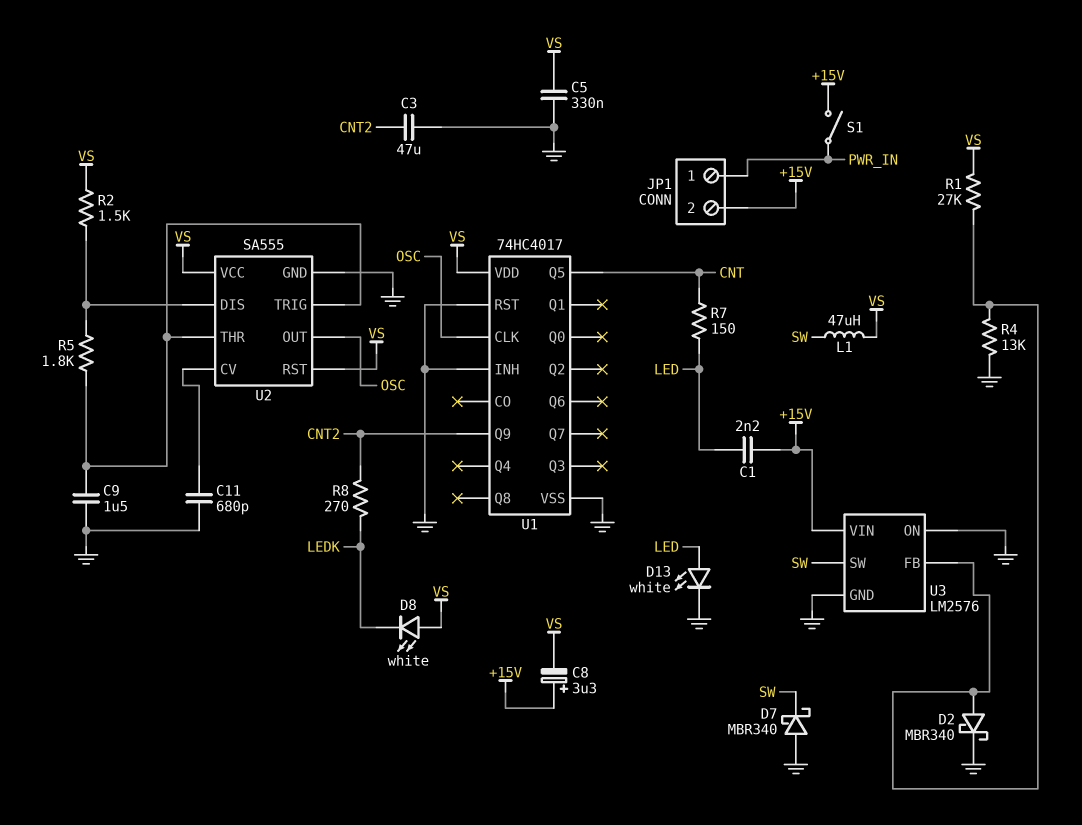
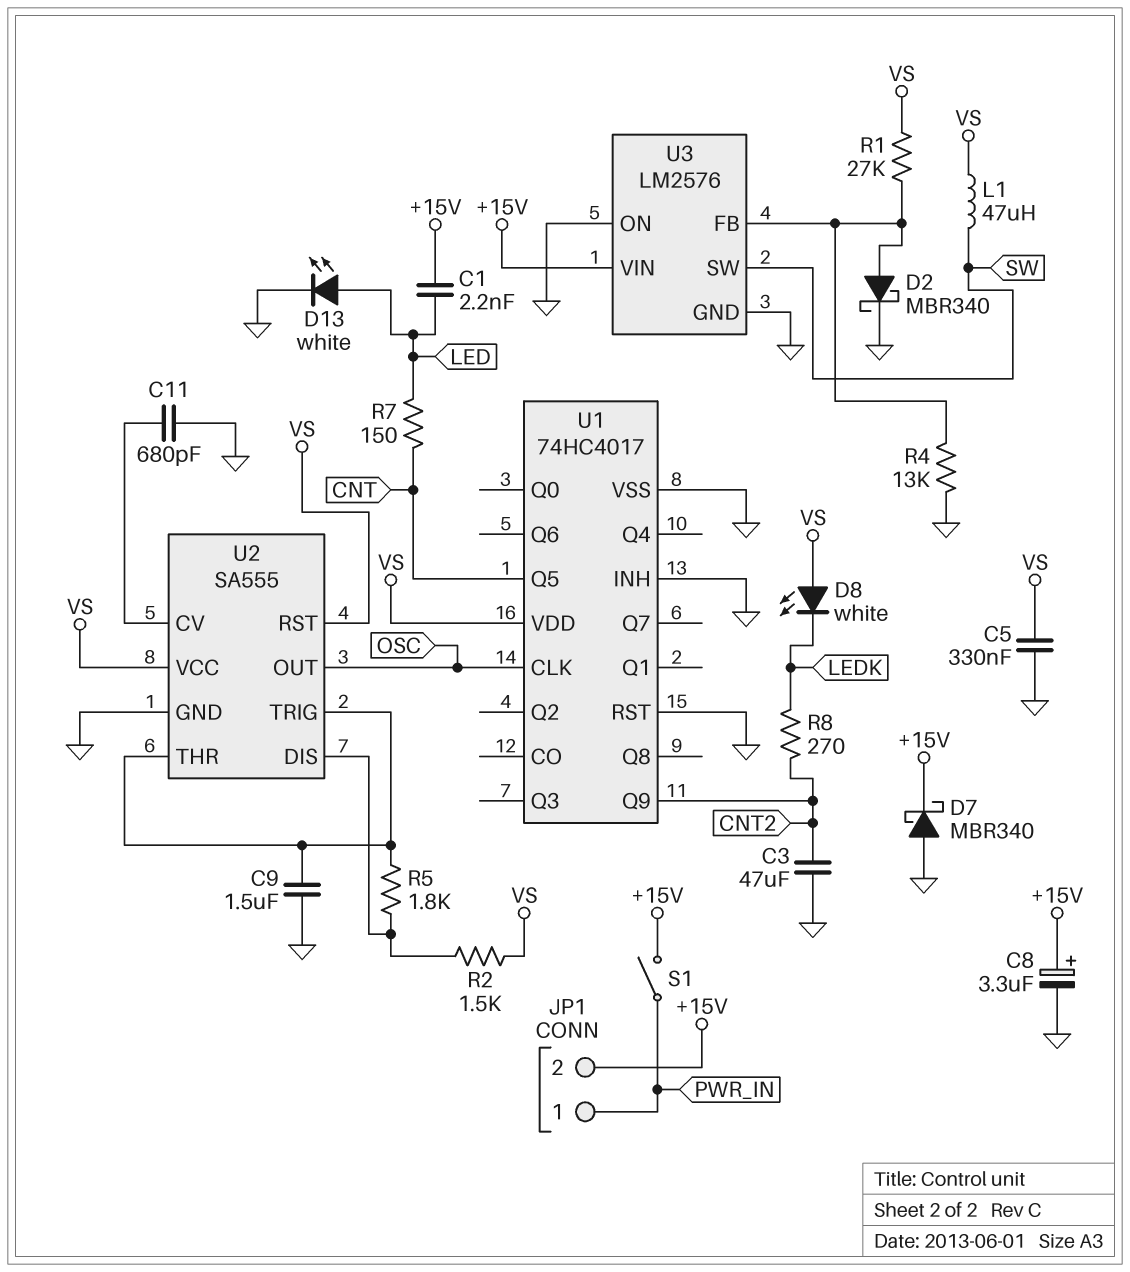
C8: 3.3uF (plus +15V, minus VS) -> 3.3uF (plus +15V, minus GND)
D7: schottky MBR340 (A GND, K SW) -> schottky MBR340 (A GND, K +15V)

